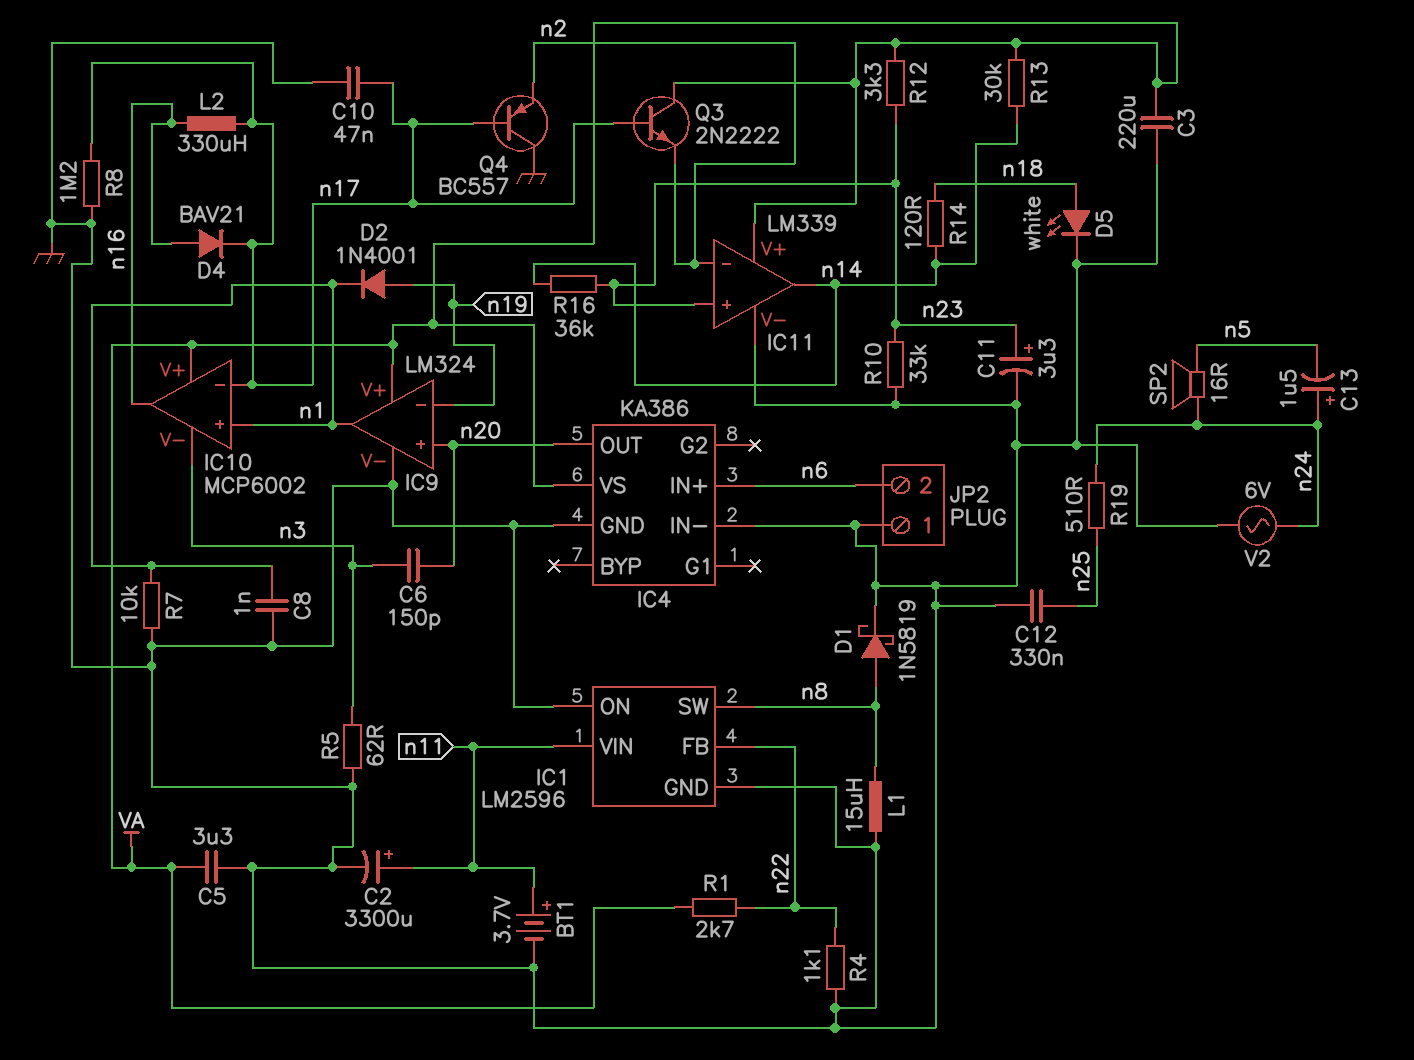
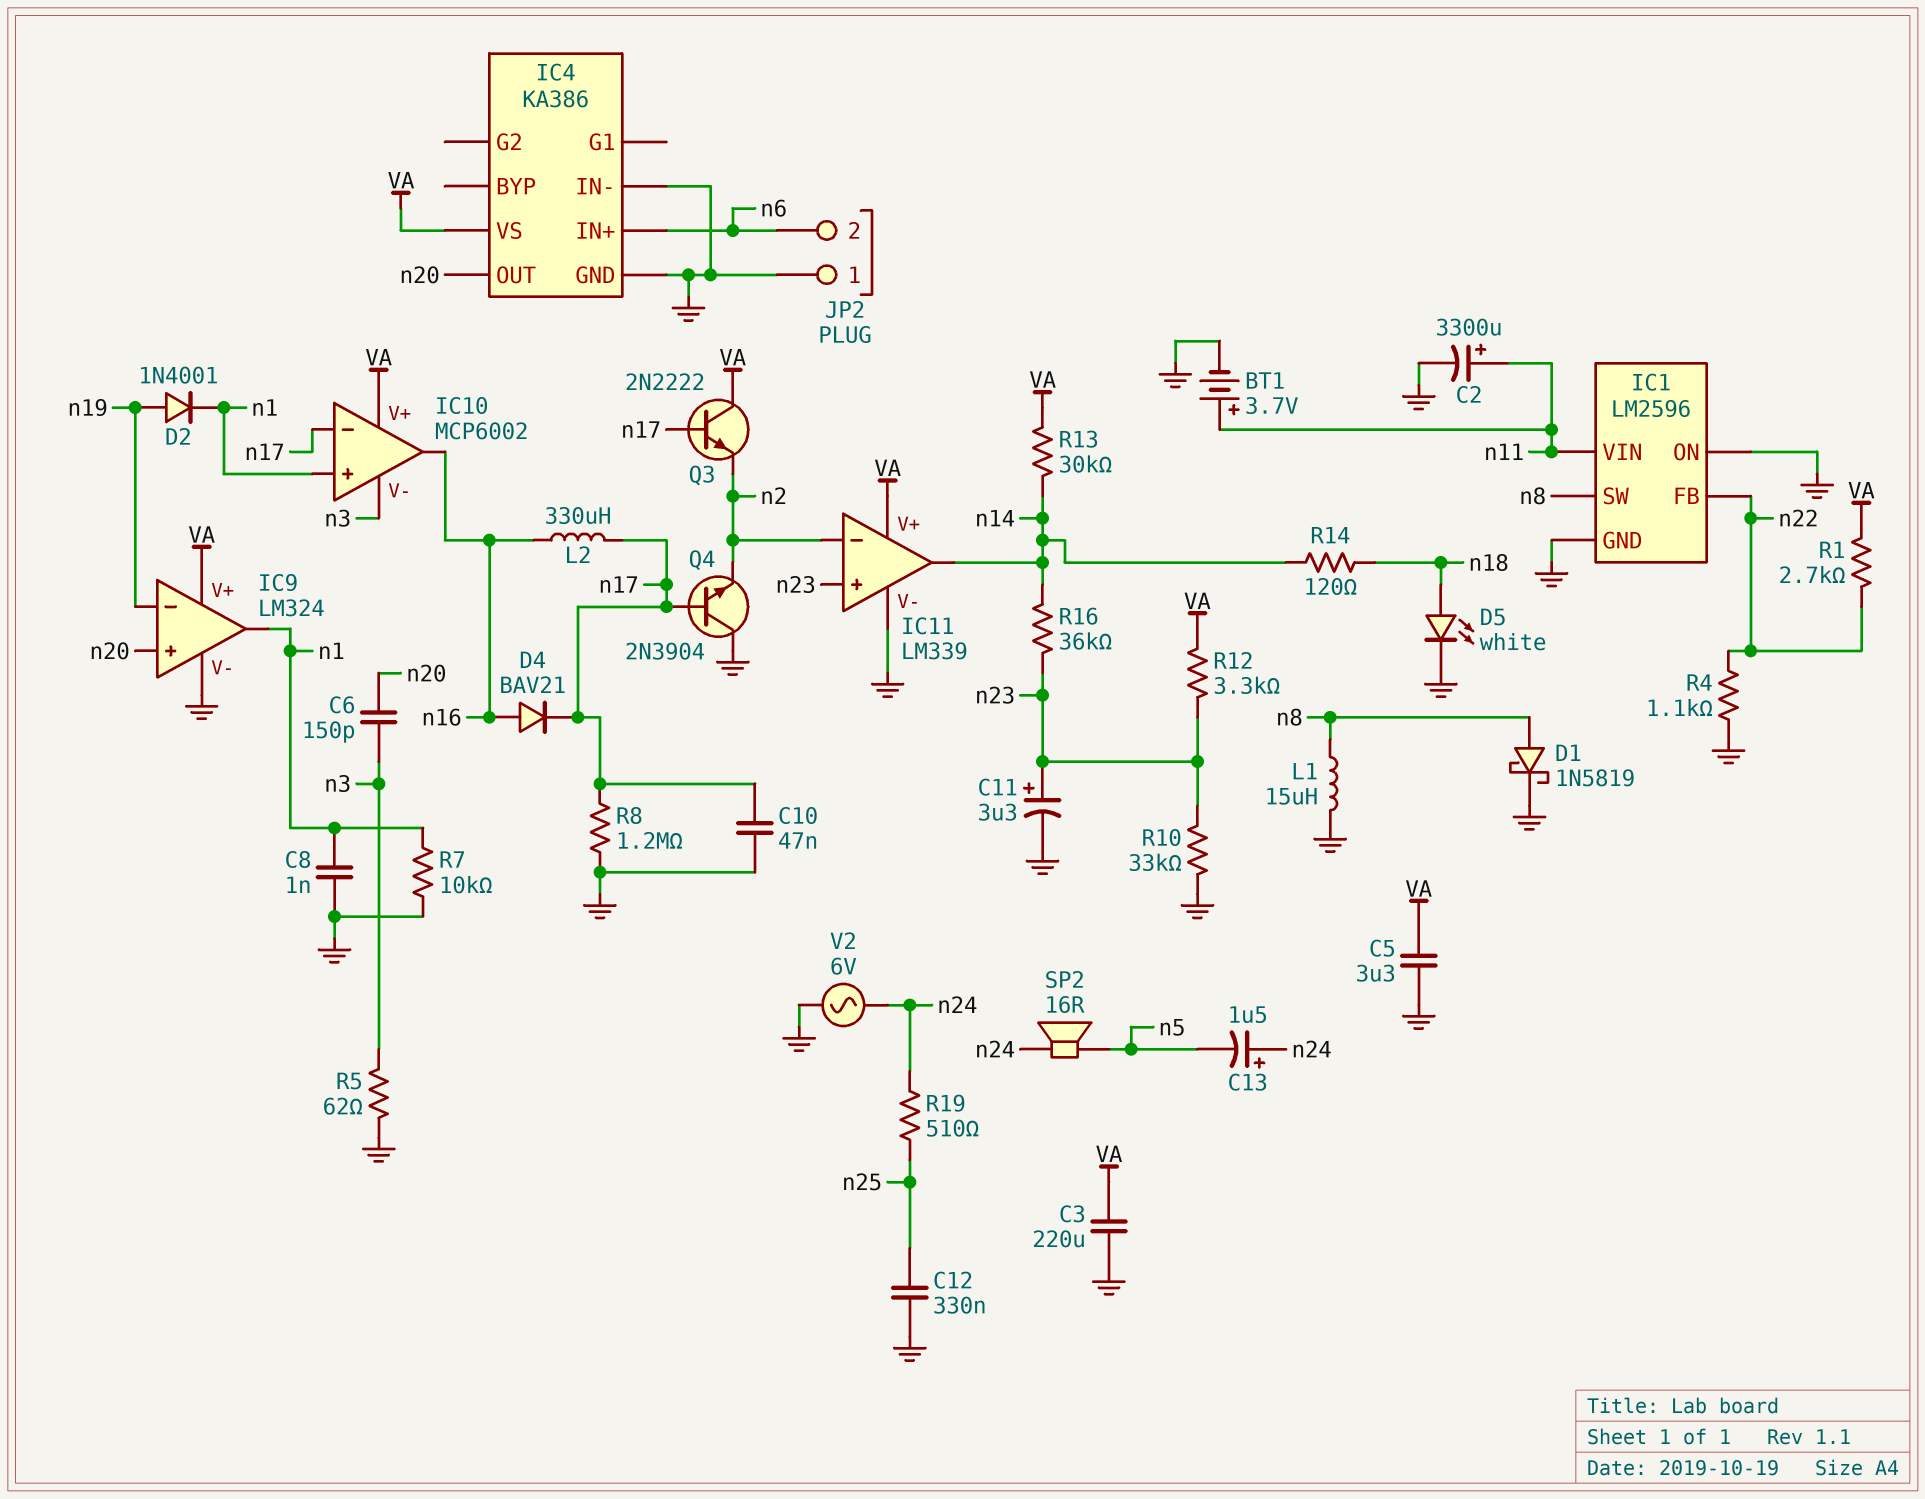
Q4: PNP BC557 (B n17, C GND, E n2) -> NPN 2N3904 (B n17, C GND, E n2)

